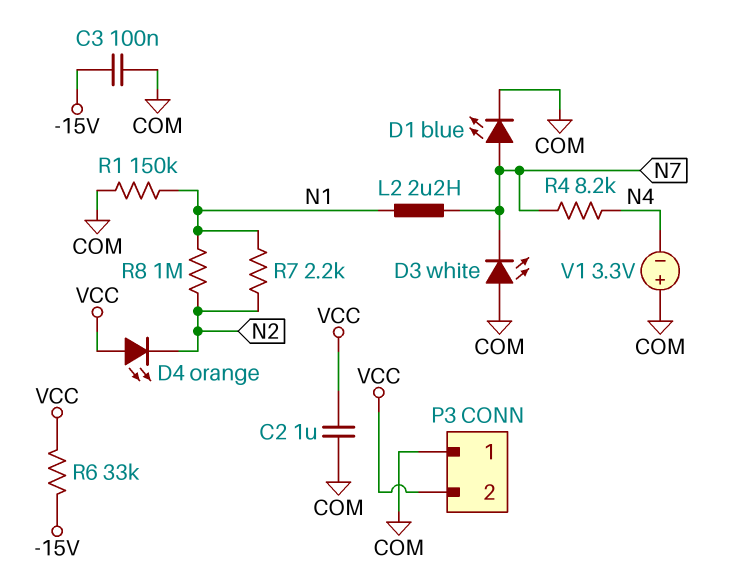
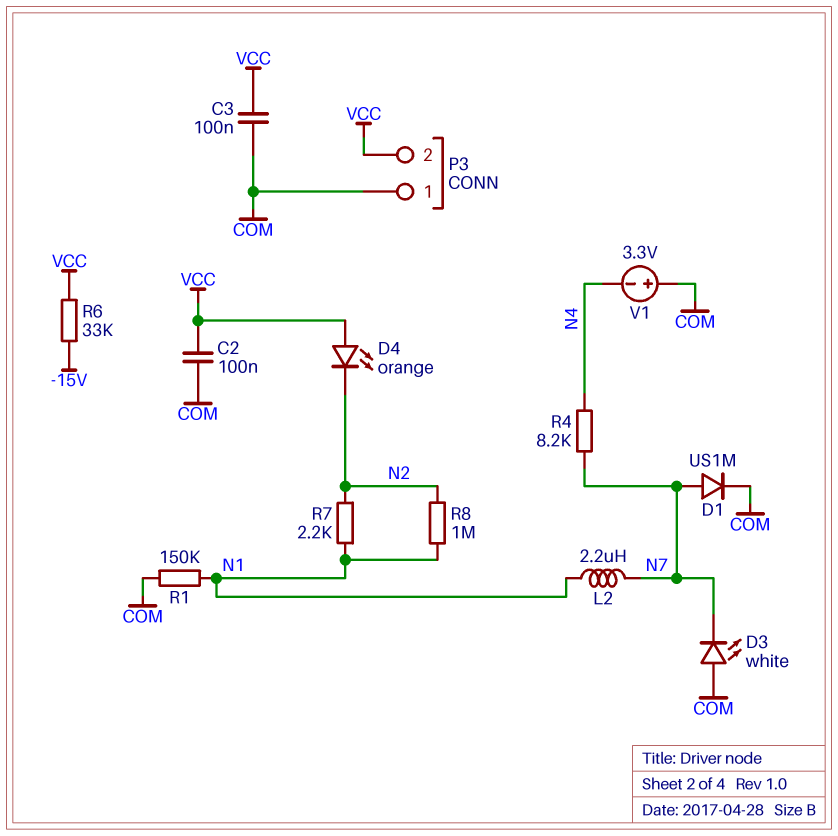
C2: 1uF (COM, VCC) -> 100nF (COM, VCC)
C3: 100nF (-15V, COM) -> 100nF (COM, VCC)
D1: LED blue (A N7, K COM) -> diode US1M (A N7, K COM)

